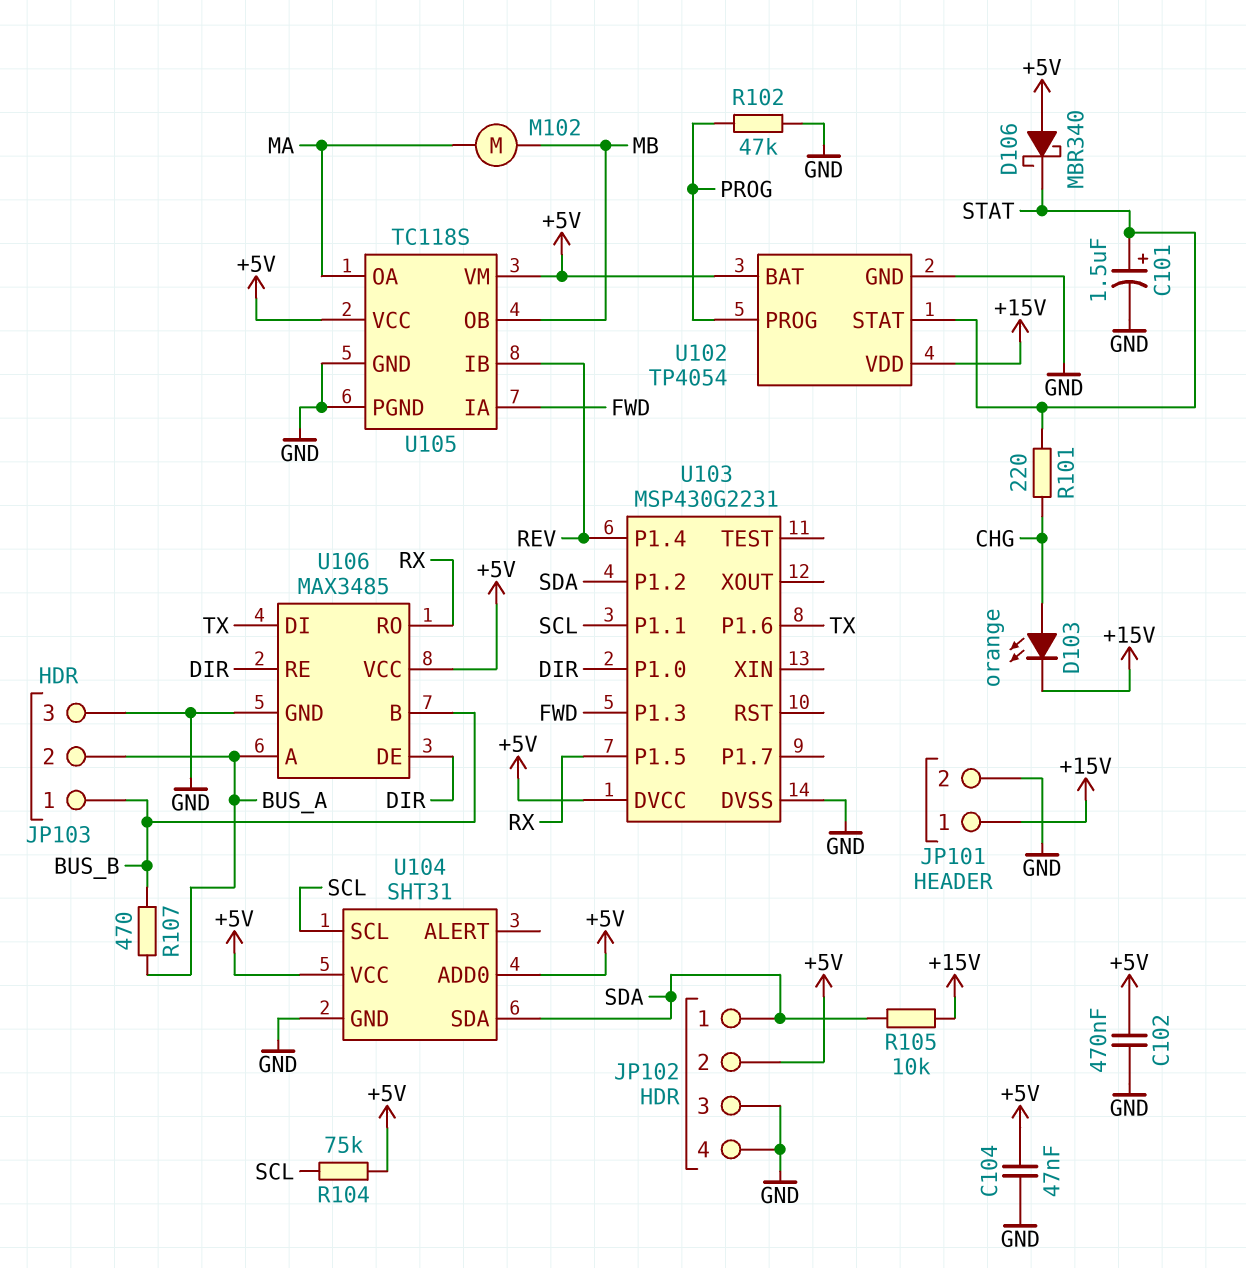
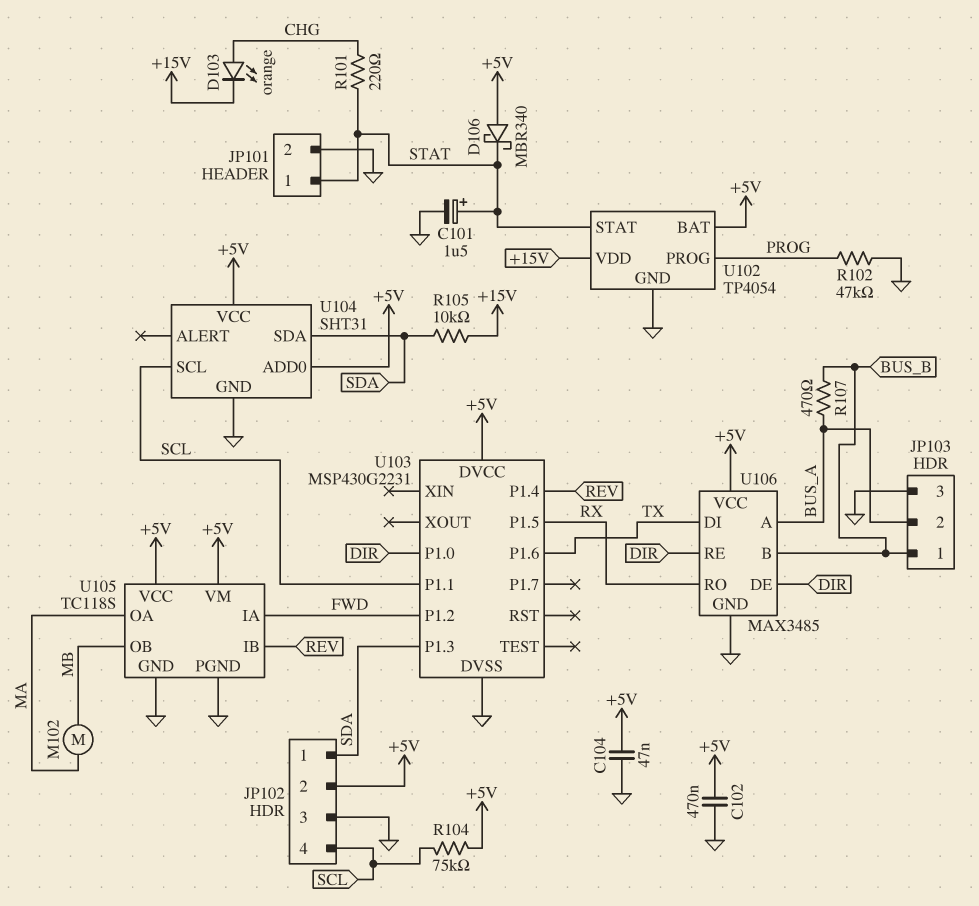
JP101 pin 1: +15V -> STAT
JP102 pin 4: GND -> SCL
U103 pin P1.2: SDA -> FWD
U103 pin P1.3: FWD -> SDA

